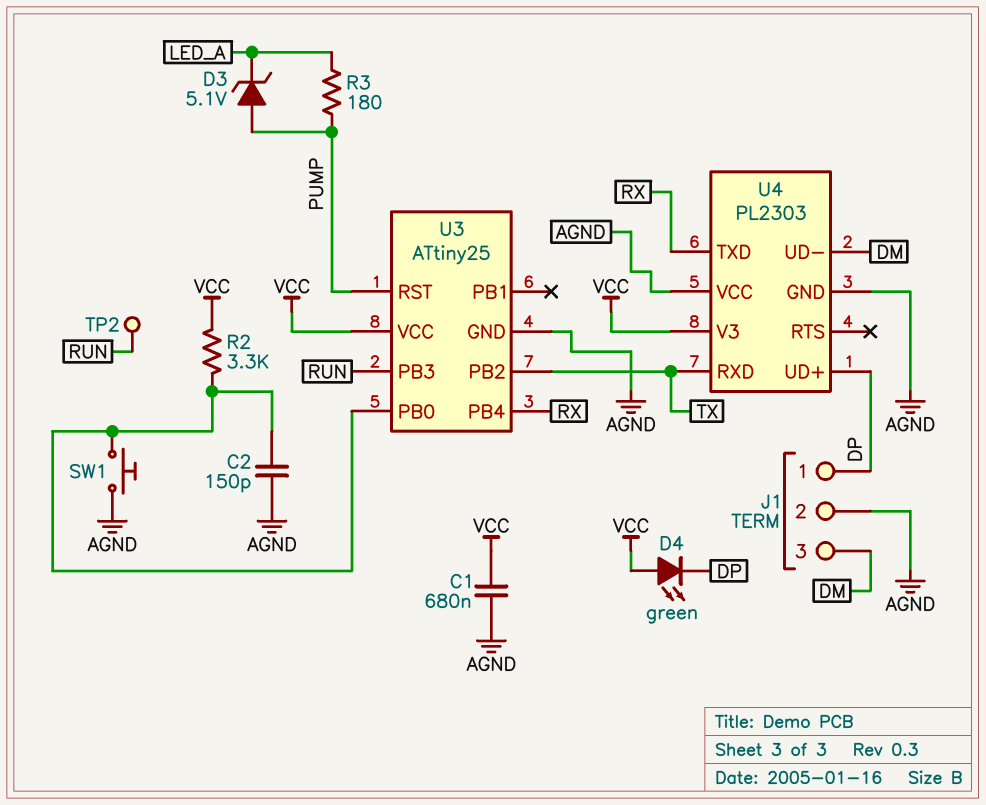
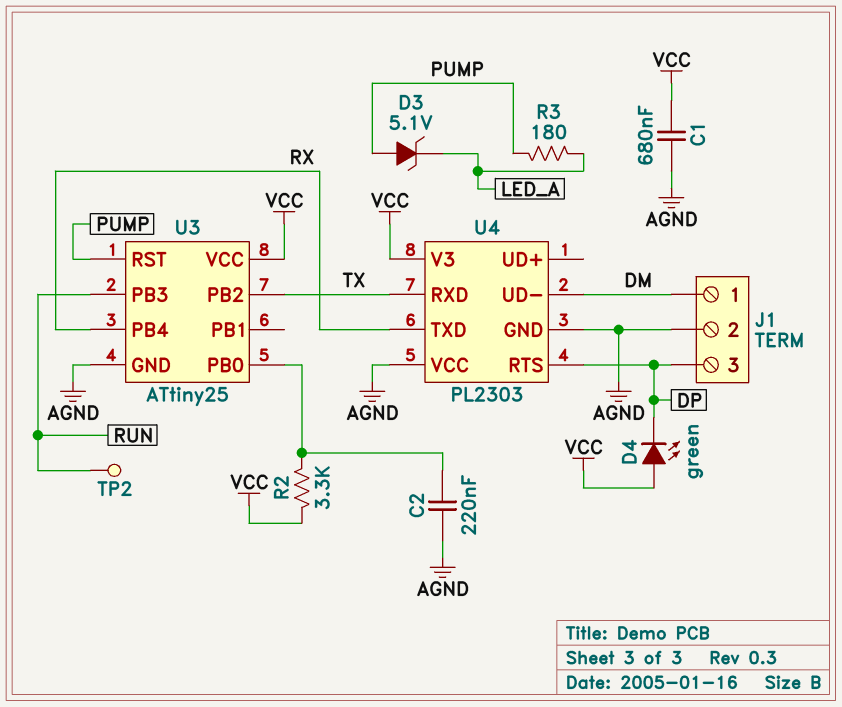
C2: 150pF (AGND, U3/PB0) -> 220nF (AGND, U3/PB0)
J1 pin 1: DP -> DM
J1 pin 3: DM -> DP
SW1: button (AGND, U3/PB0) -> none
U4 pin RTS: none -> DP
U4 pin UD+: DP -> none

